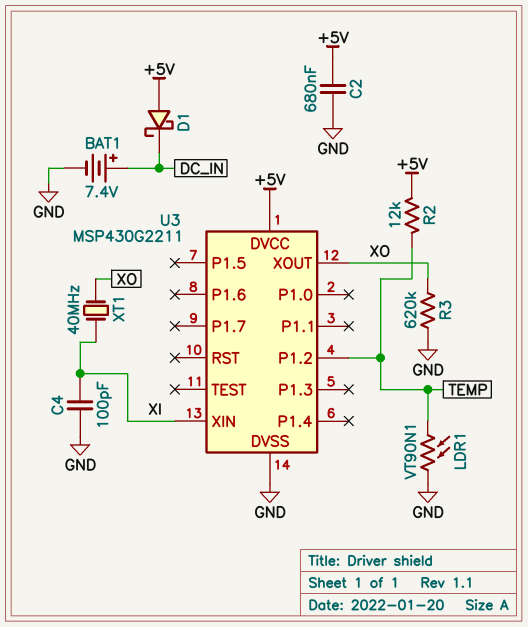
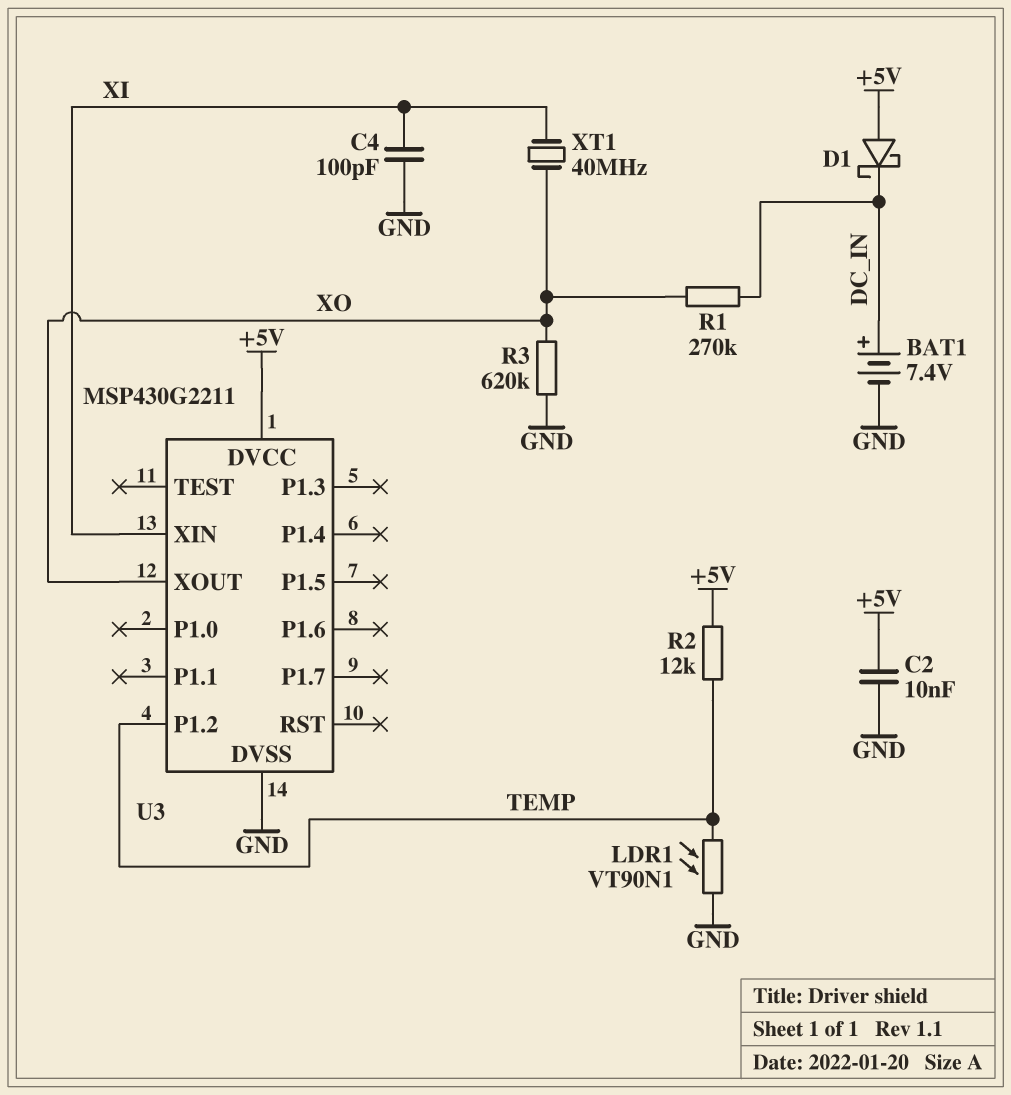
C2: 680nF (+5V, GND) -> 10nF (+5V, GND)
R1: none -> 270k (DC_IN, XO)

